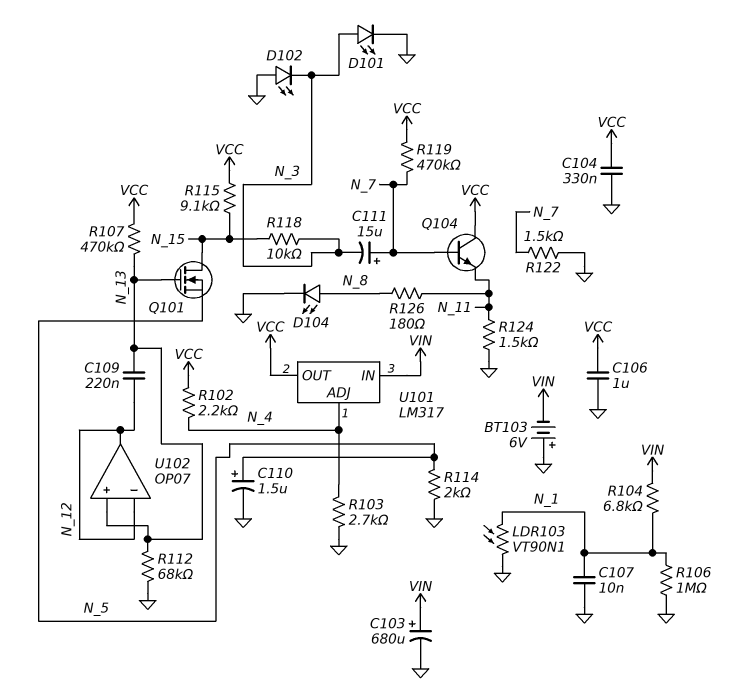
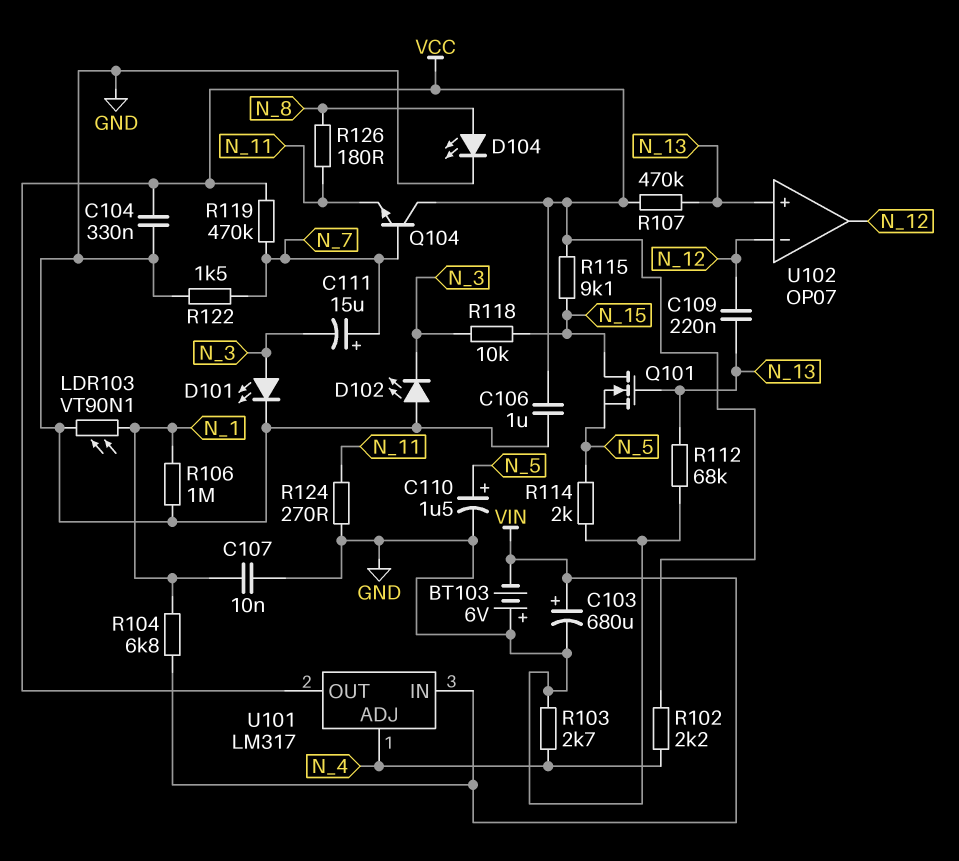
R124: 1.5k (GND, N_11) -> 270 (GND, N_11)

